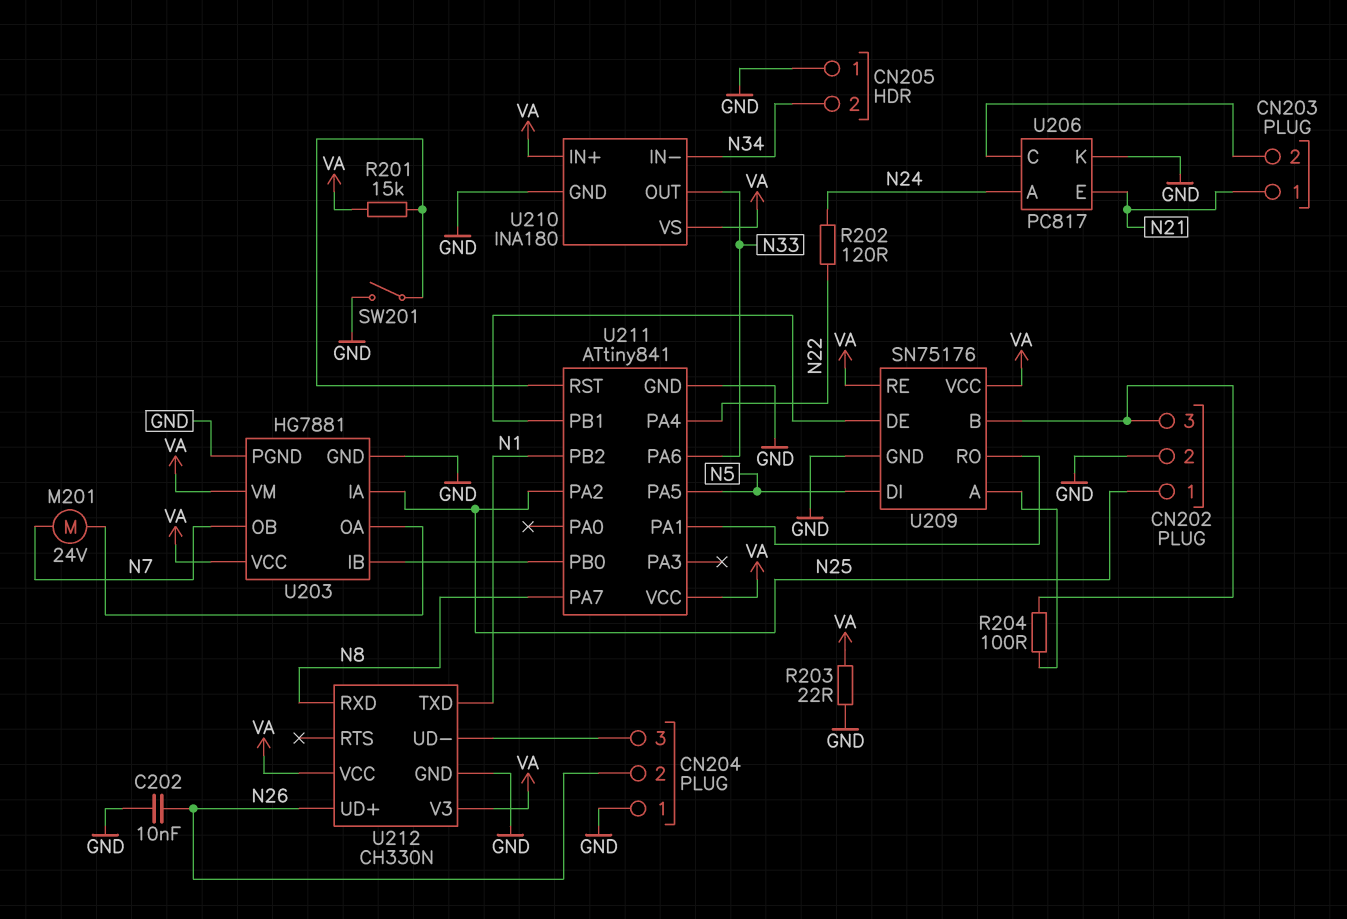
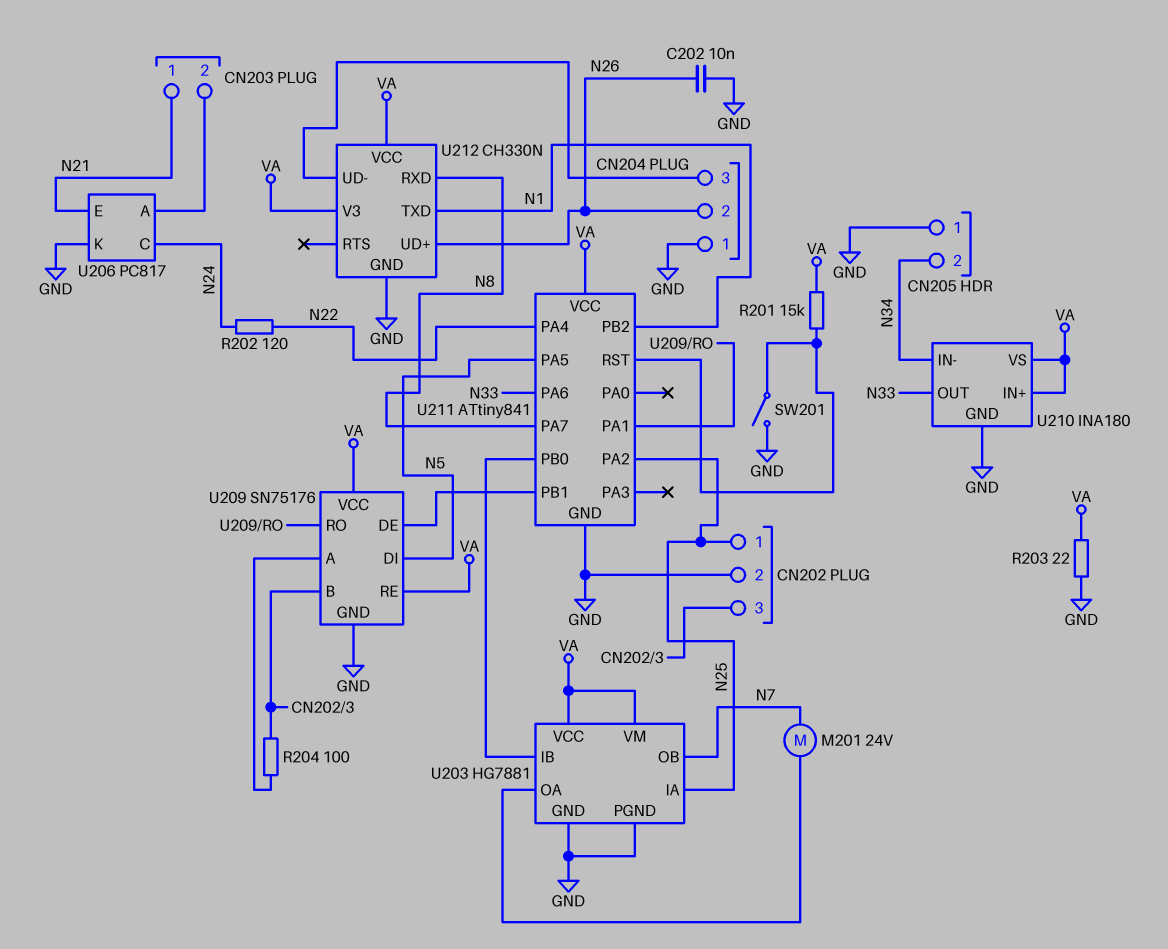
U206 pin A: N24 -> CN203/2
U206 pin C: CN203/2 -> N24

